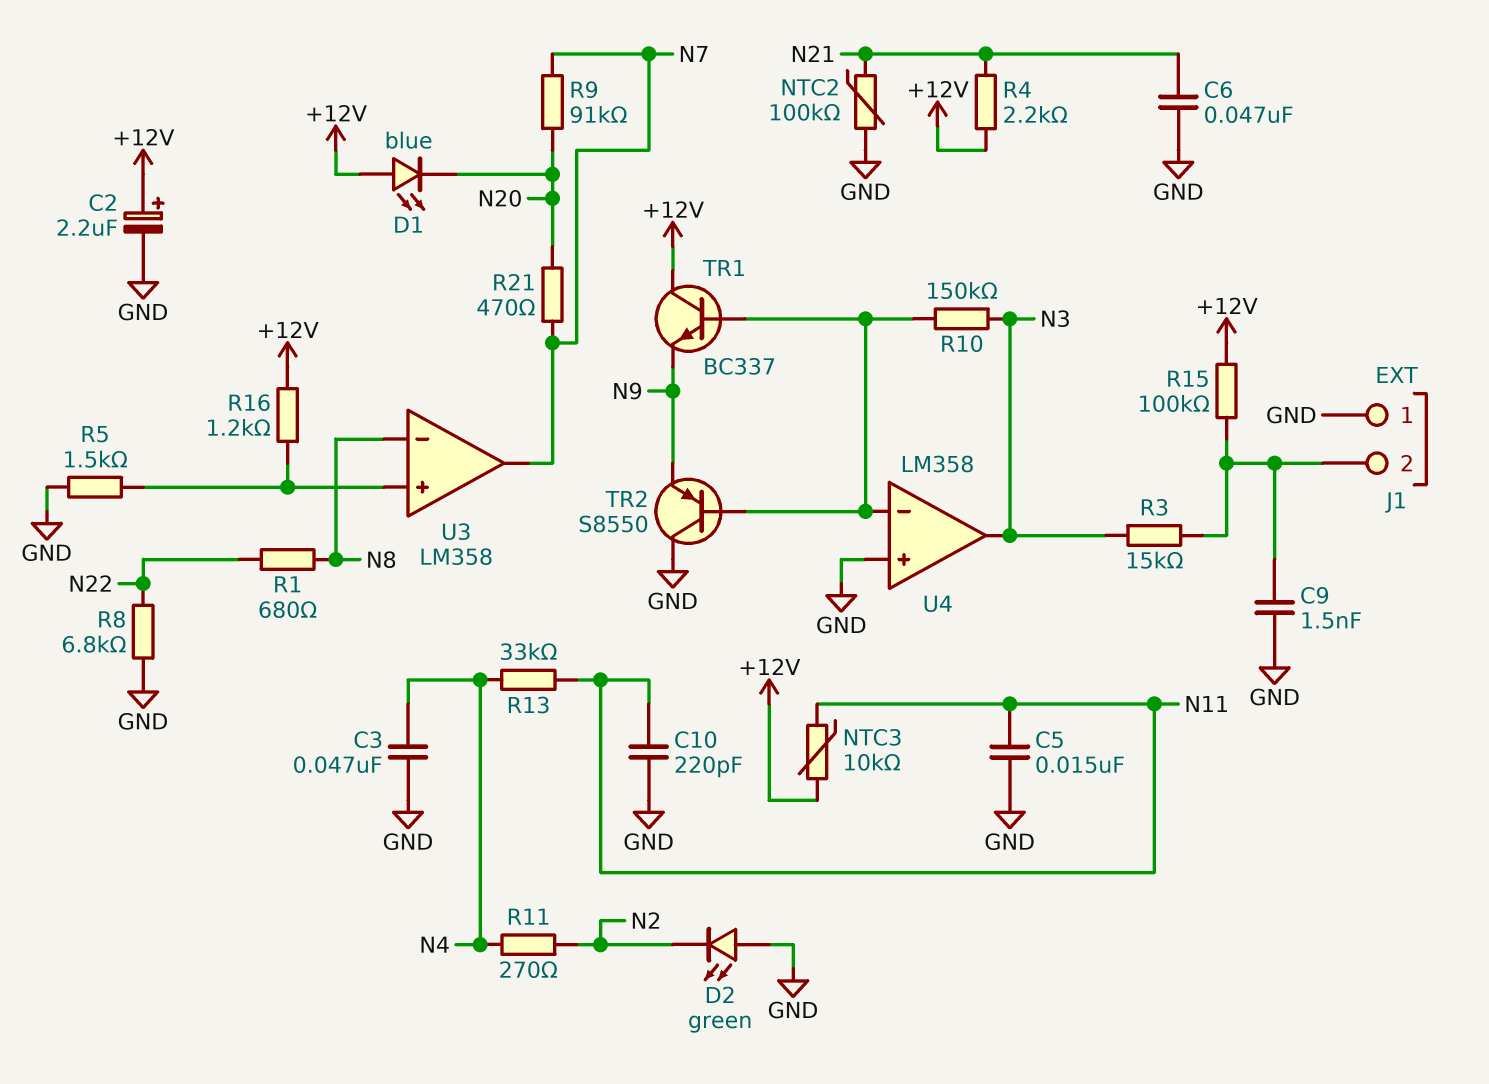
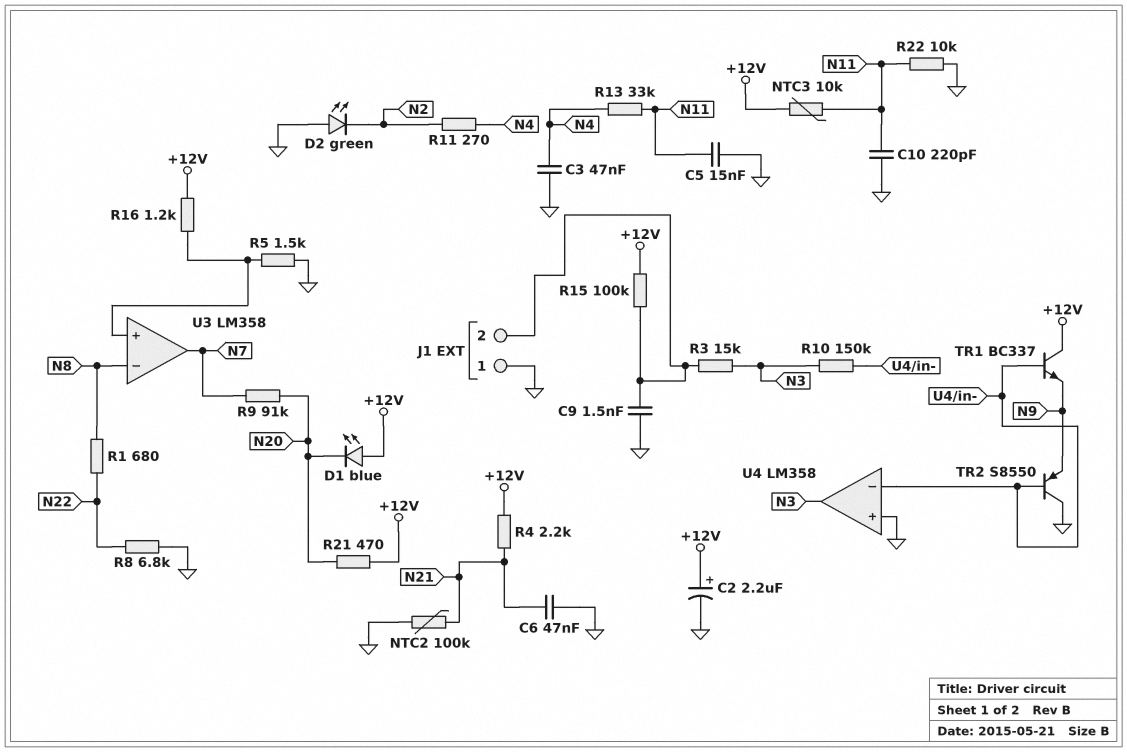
R21: 470 (N7, N20) -> 470 (+12V, N20)
R22: none -> 10k (GND, N11)

